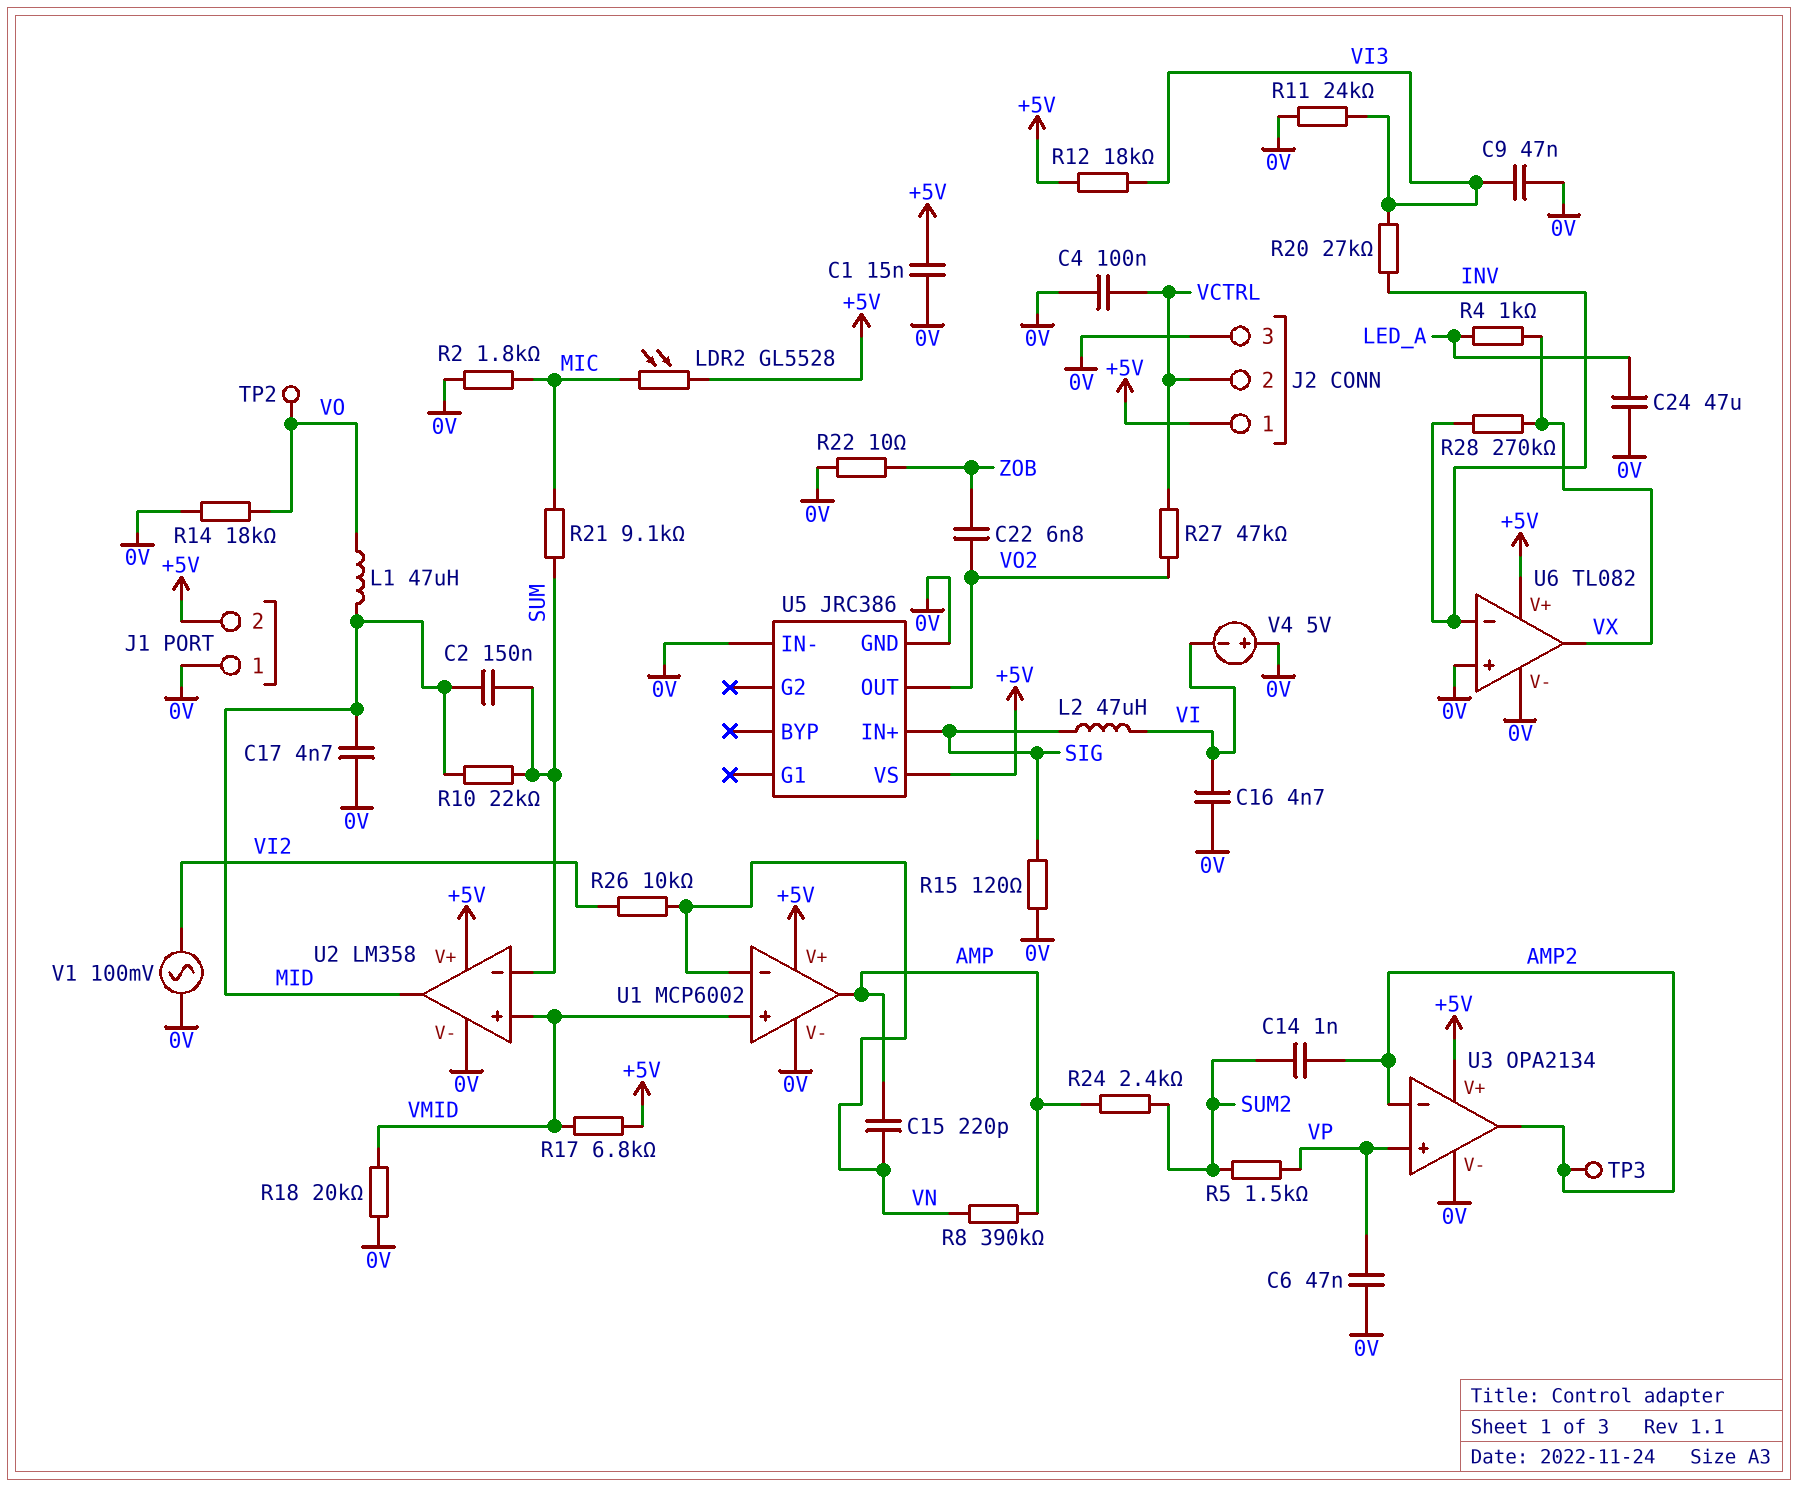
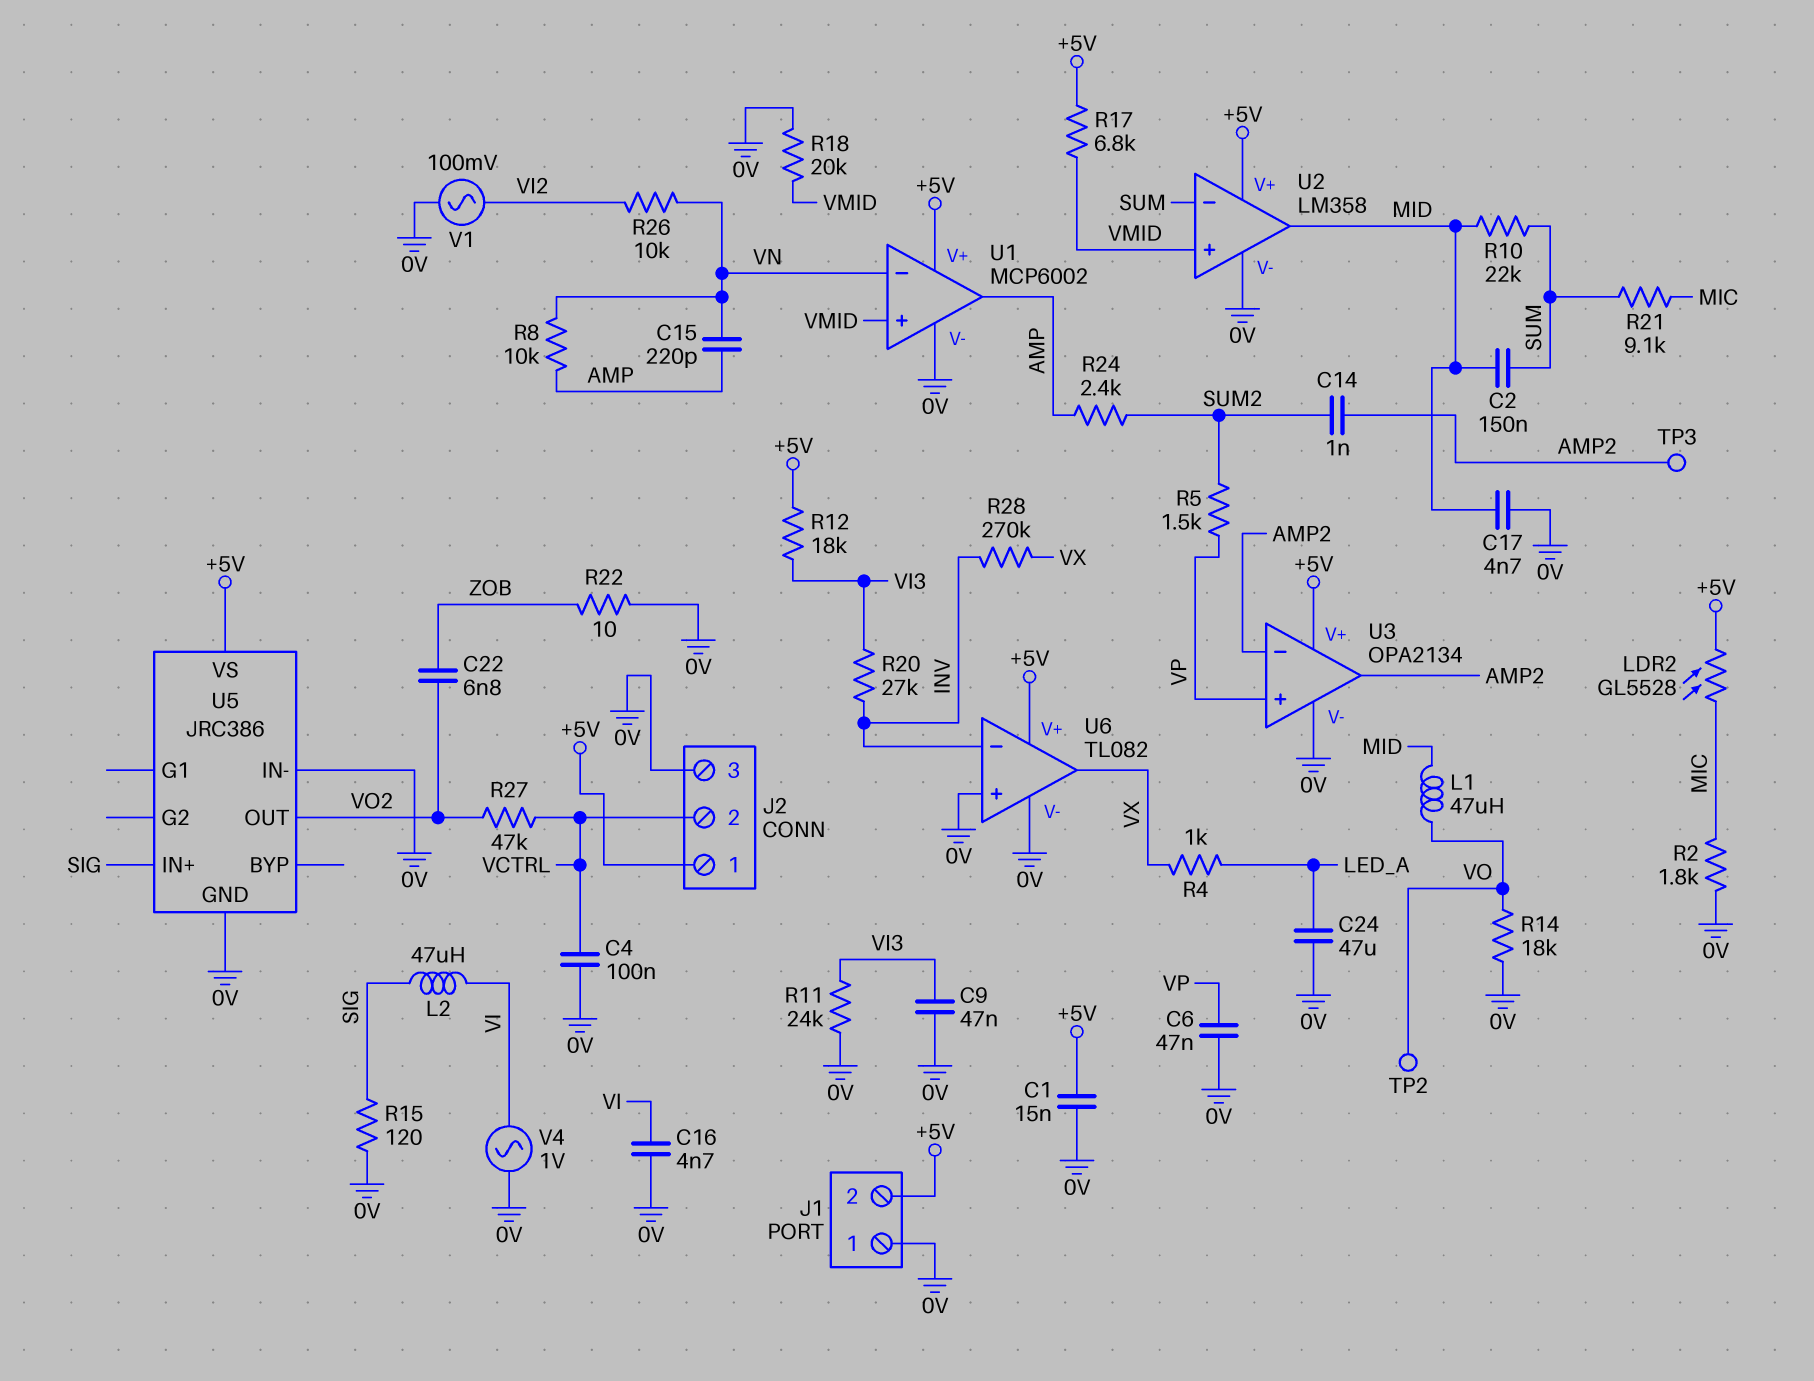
R8: 390k (AMP, VN) -> 10k (AMP, VN)
V4: 5V (plus 0V, minus VI) -> AC 1V (0V, VI)

